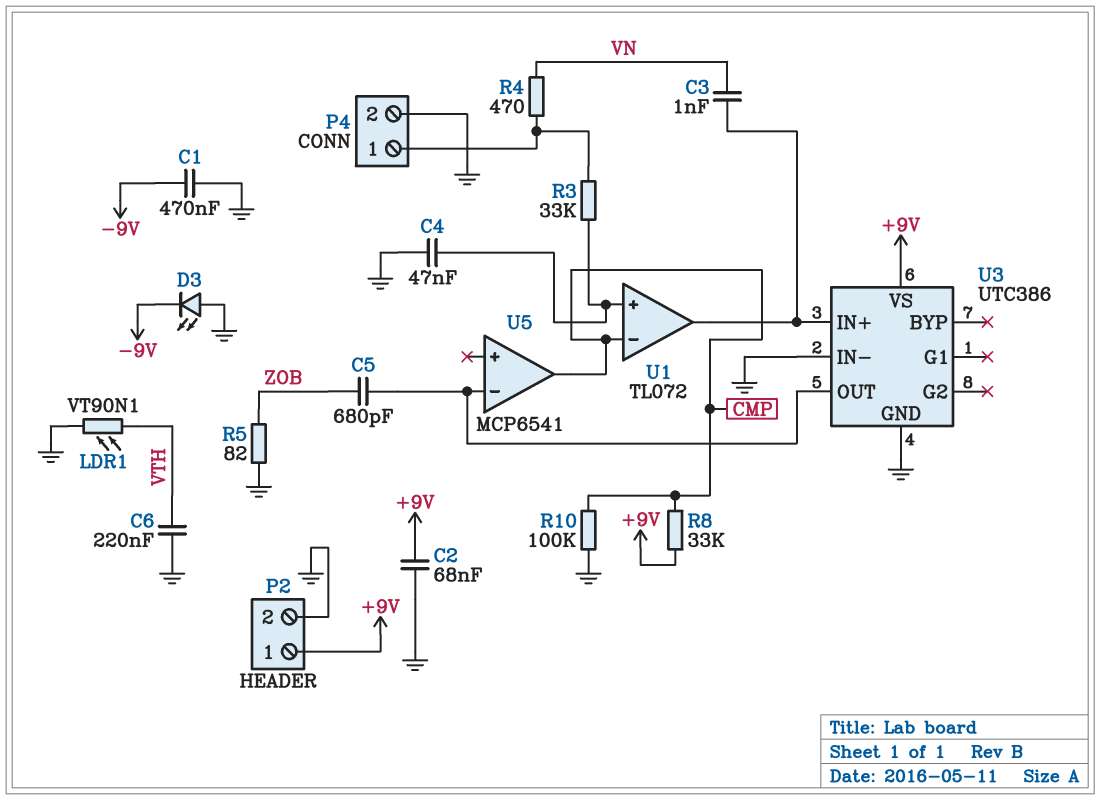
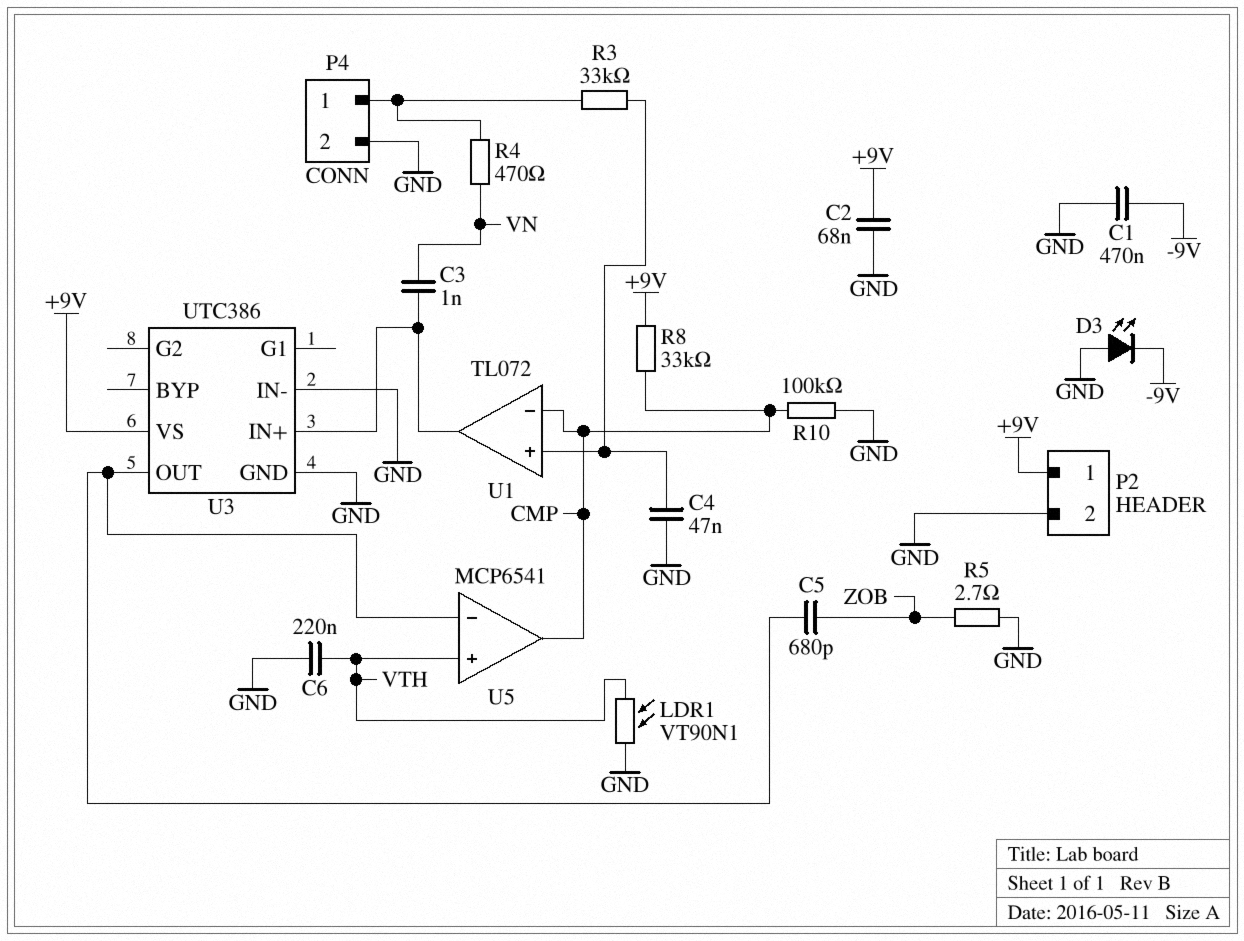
R5: 82 (GND, ZOB) -> 2.7 (GND, ZOB)
U5 pin in+: none -> VTH

